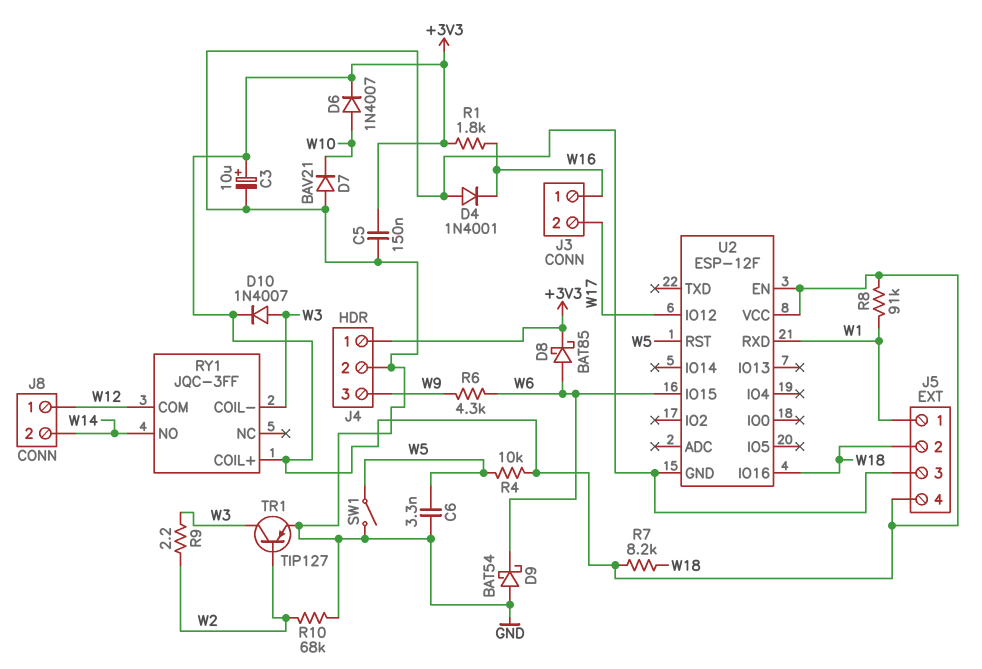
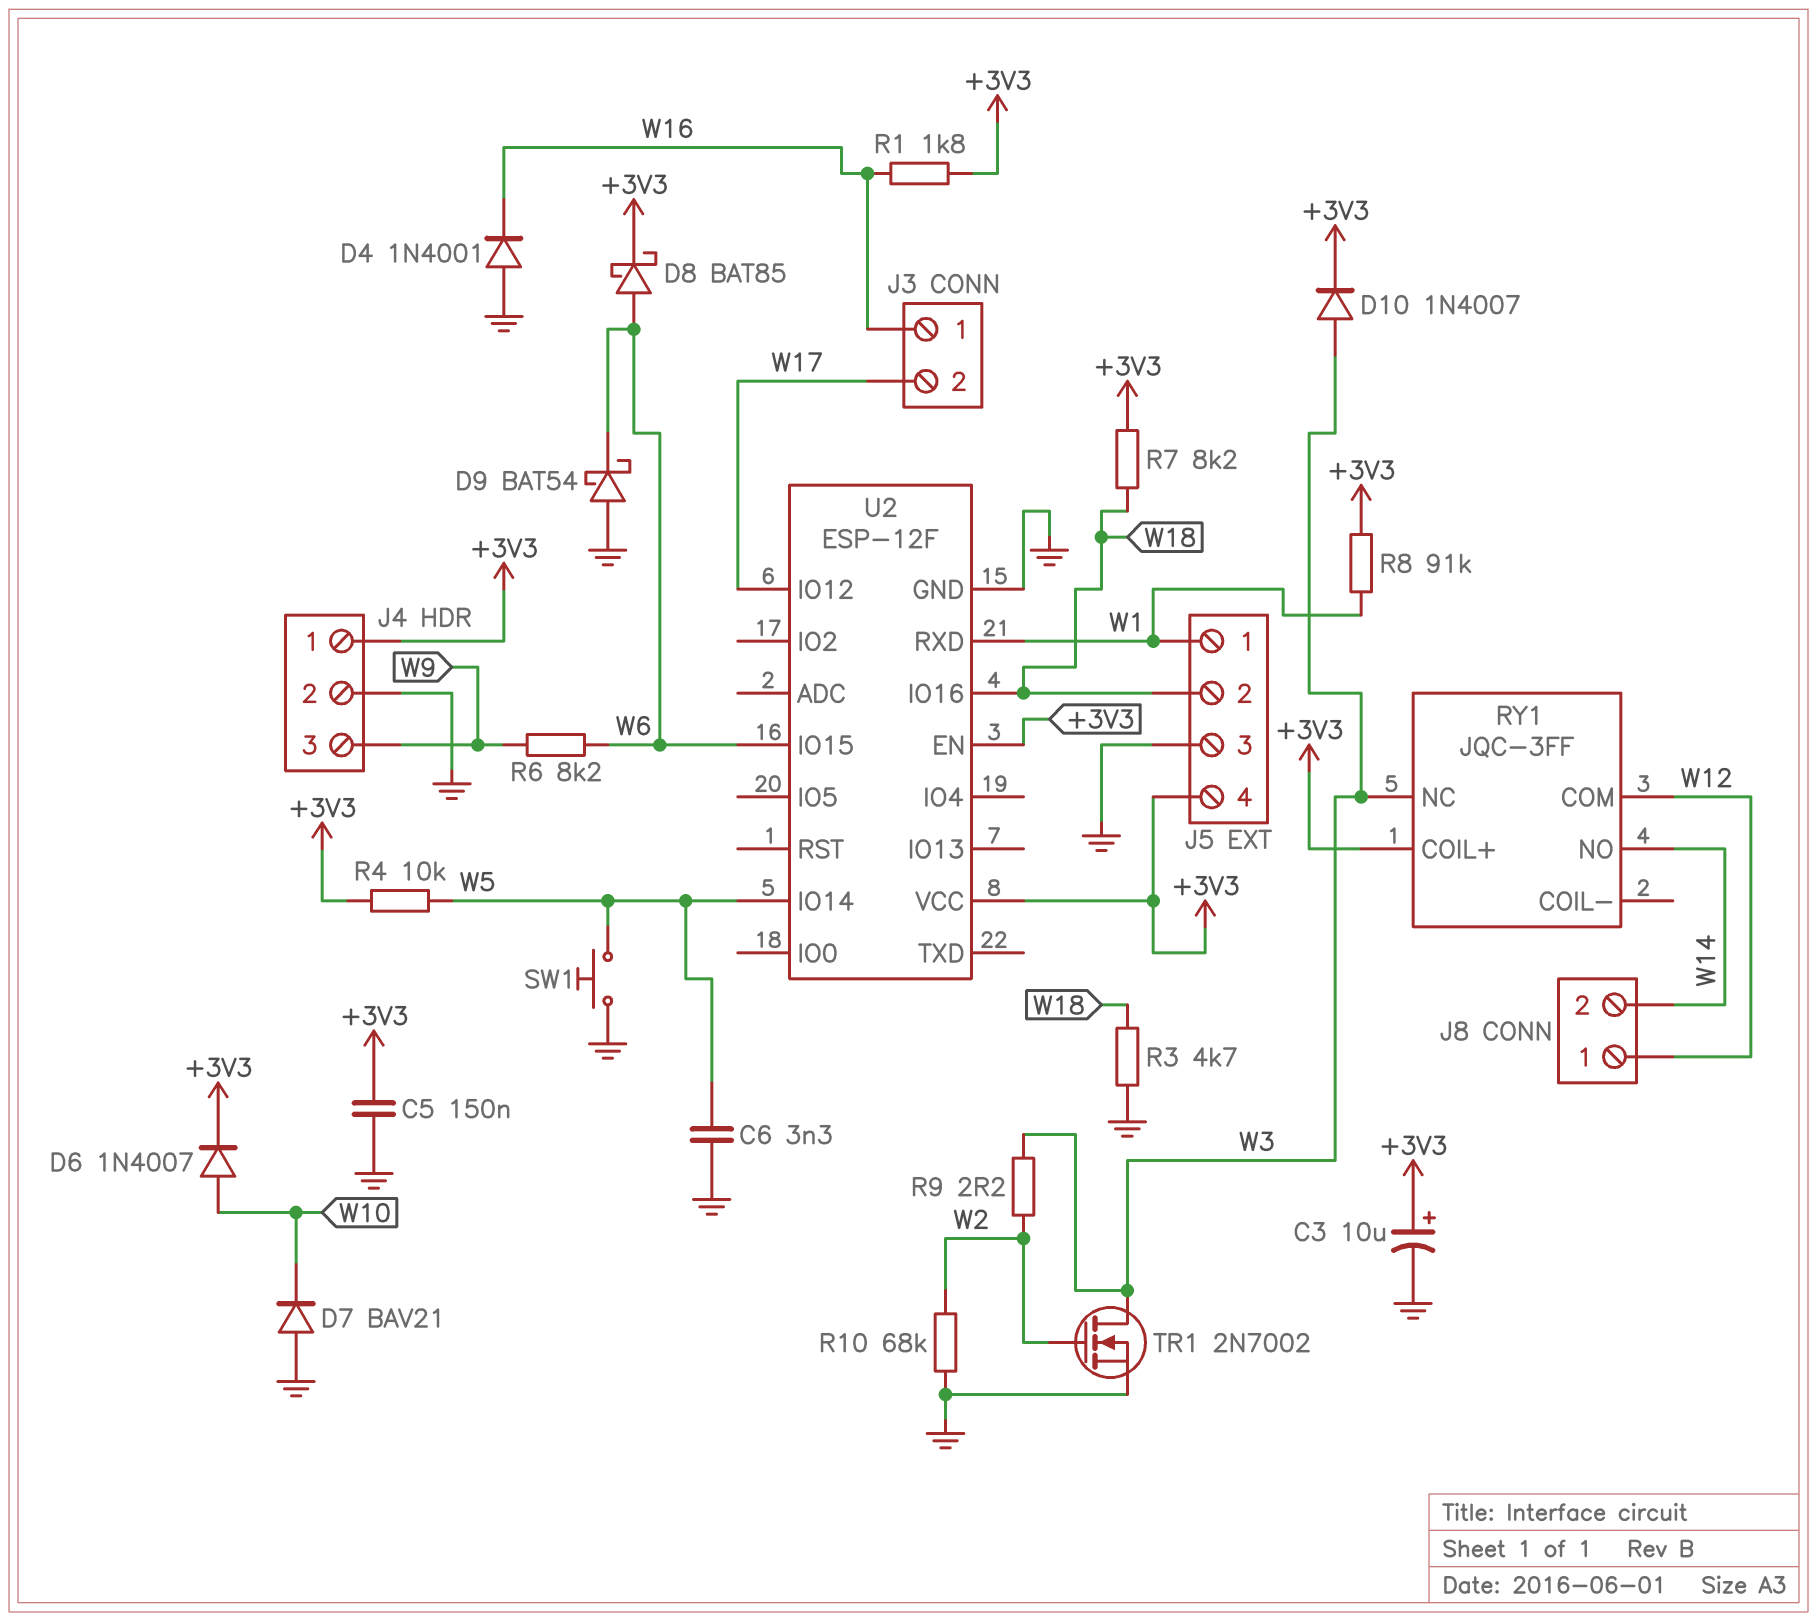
R3: none -> 4.7k (GND, W18)
R6: 4.3k (W6, W9) -> 8.2k (W6, W9)
RY1 pin COIL-: W3 -> none
RY1 pin NC: none -> W3
SW1: switch (GND, W5) -> button (GND, W5)
TR1: PNP TIP127 (B W2, C W3, E GND) -> NMOS 2N7002 (G W2, D W3, S GND)
U2 pin IO14: none -> W5
U2 pin RST: W5 -> none

